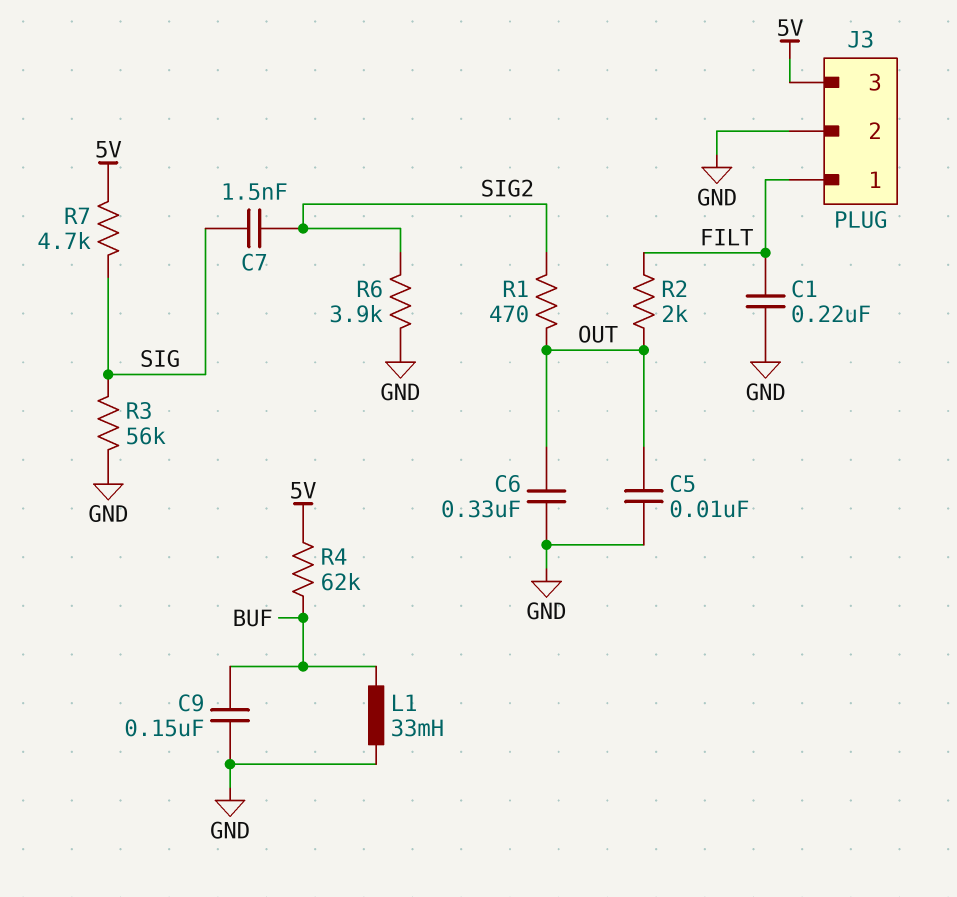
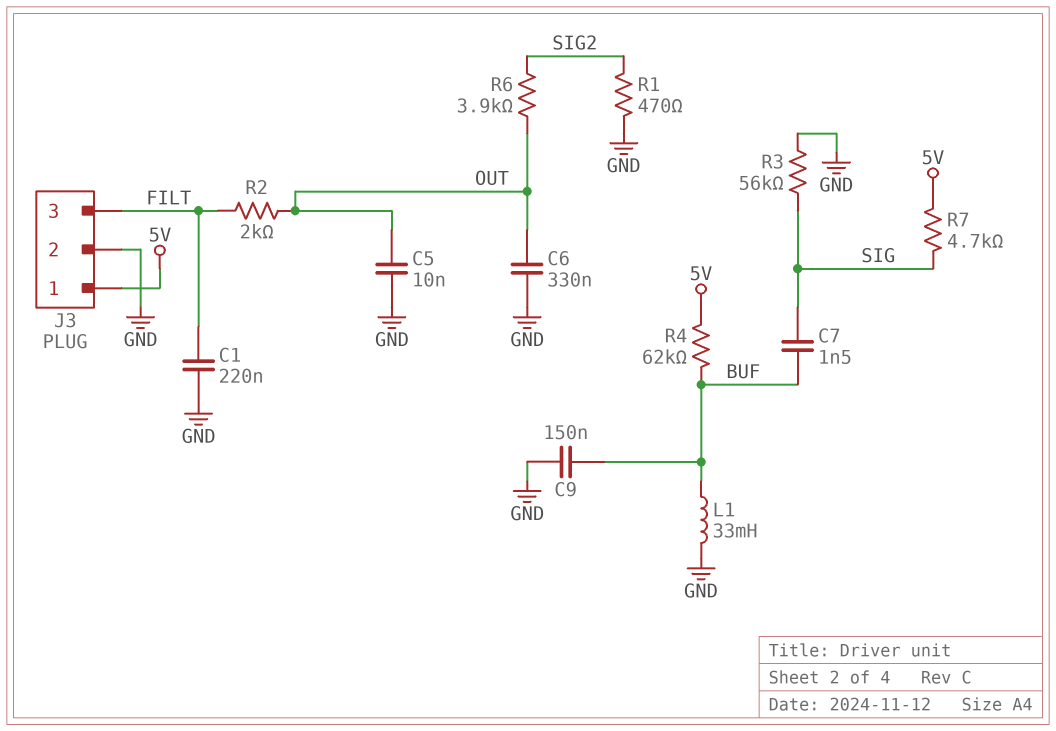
C7: 1.5nF (SIG, SIG2) -> 1.5nF (BUF, SIG)
J3 pin 1: FILT -> 5V
J3 pin 3: 5V -> FILT
R1: 470 (OUT, SIG2) -> 470 (GND, SIG2)
R6: 3.9k (GND, SIG2) -> 3.9k (OUT, SIG2)

